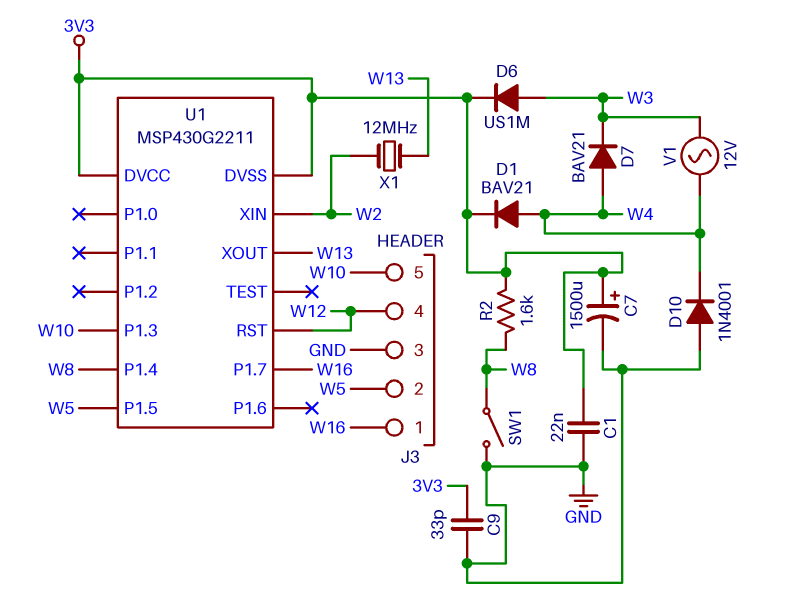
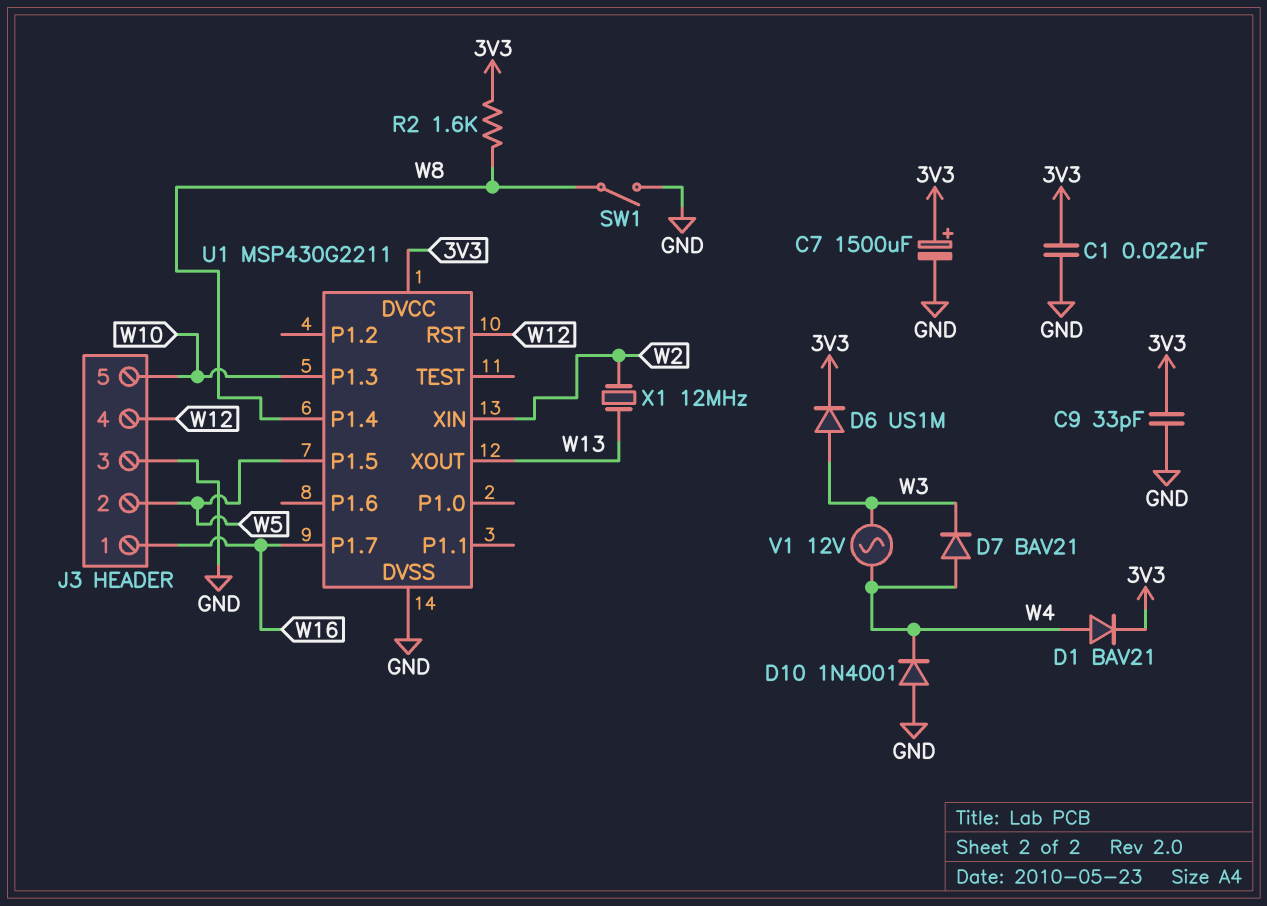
U1 pin DVSS: 3V3 -> GND

